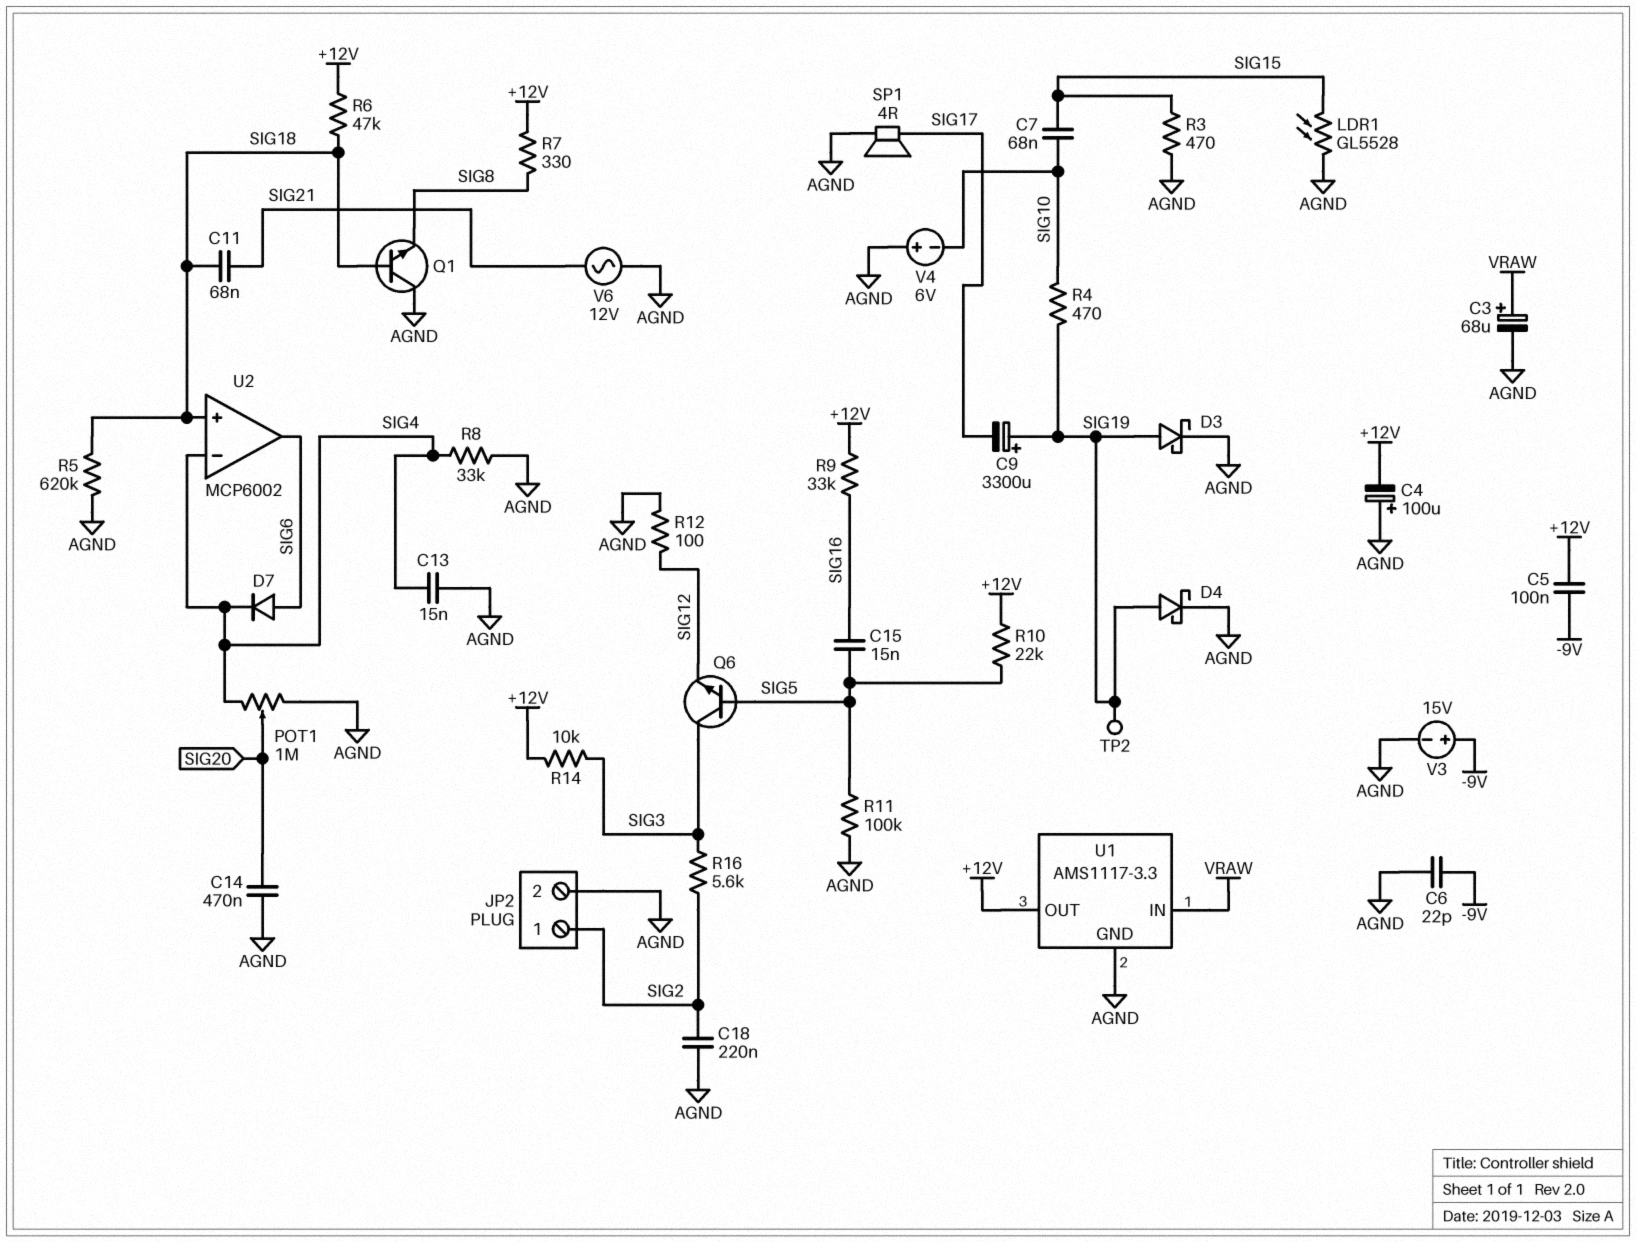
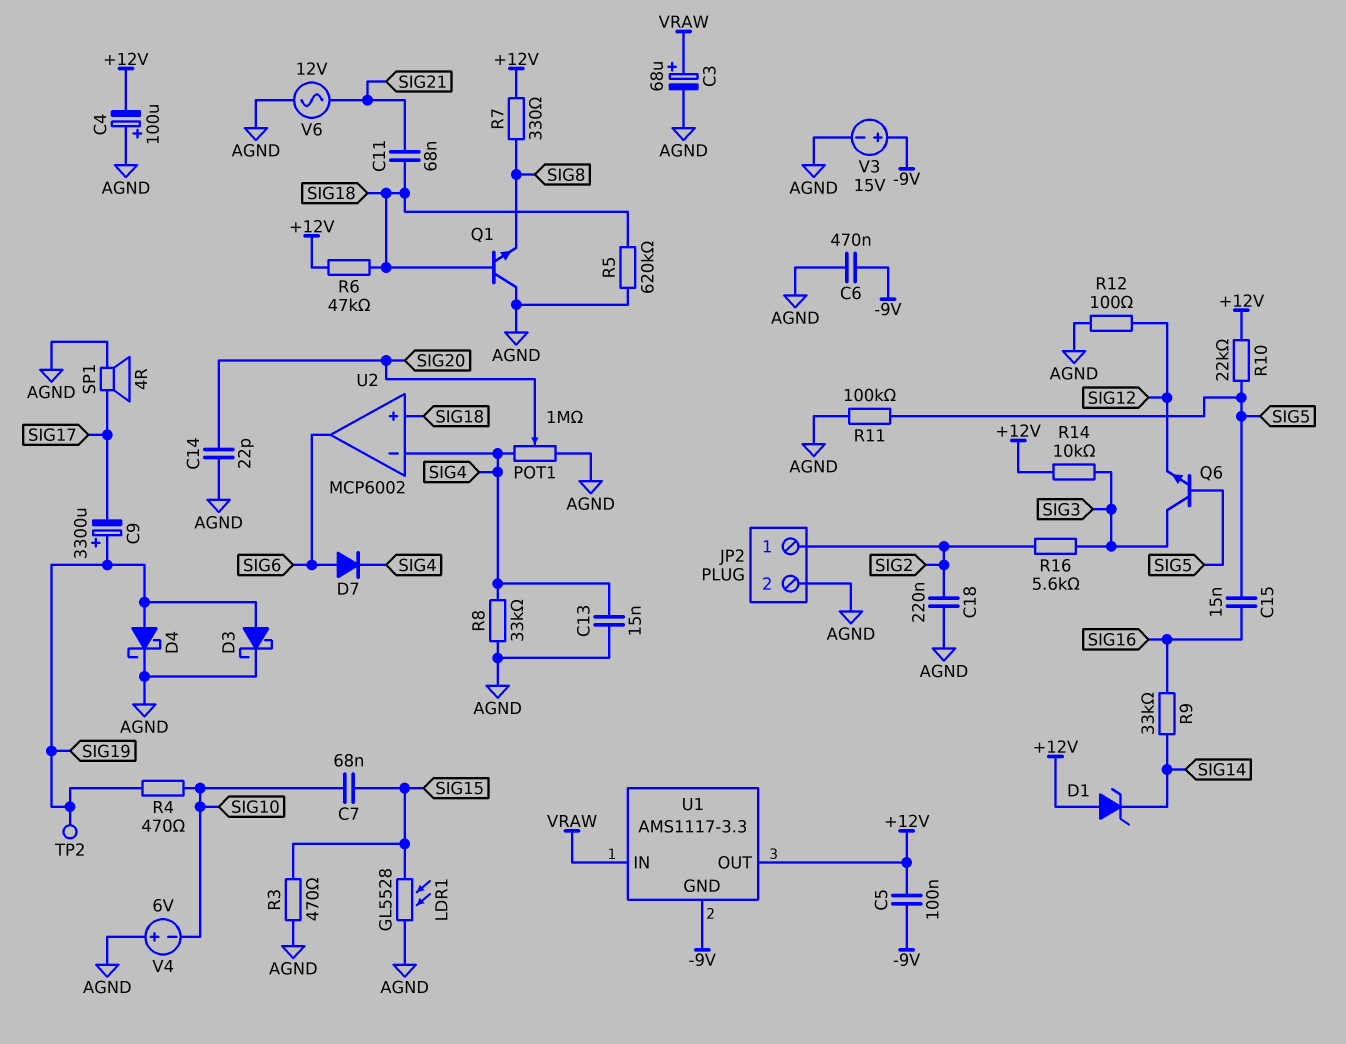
C6: 22pF (-9V, AGND) -> 470nF (-9V, AGND)
C14: 470nF (AGND, SIG20) -> 22pF (AGND, SIG20)
D1: none -> zener (A +12V, K SIG14)
R9: 33k (+12V, SIG16) -> 33k (SIG14, SIG16)
U1 pin GND: AGND -> -9V

